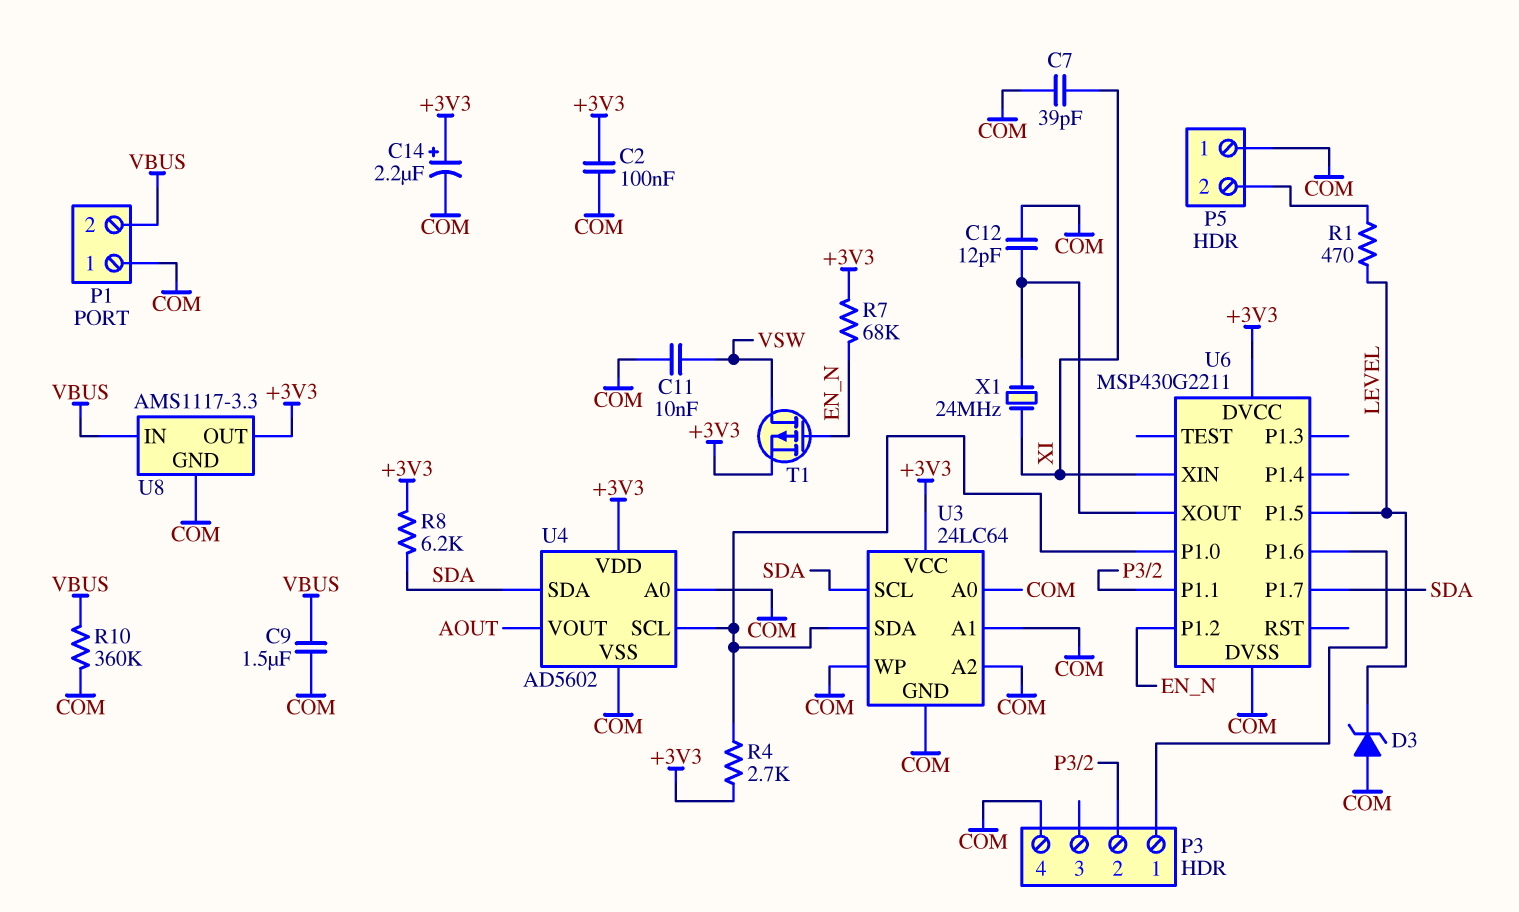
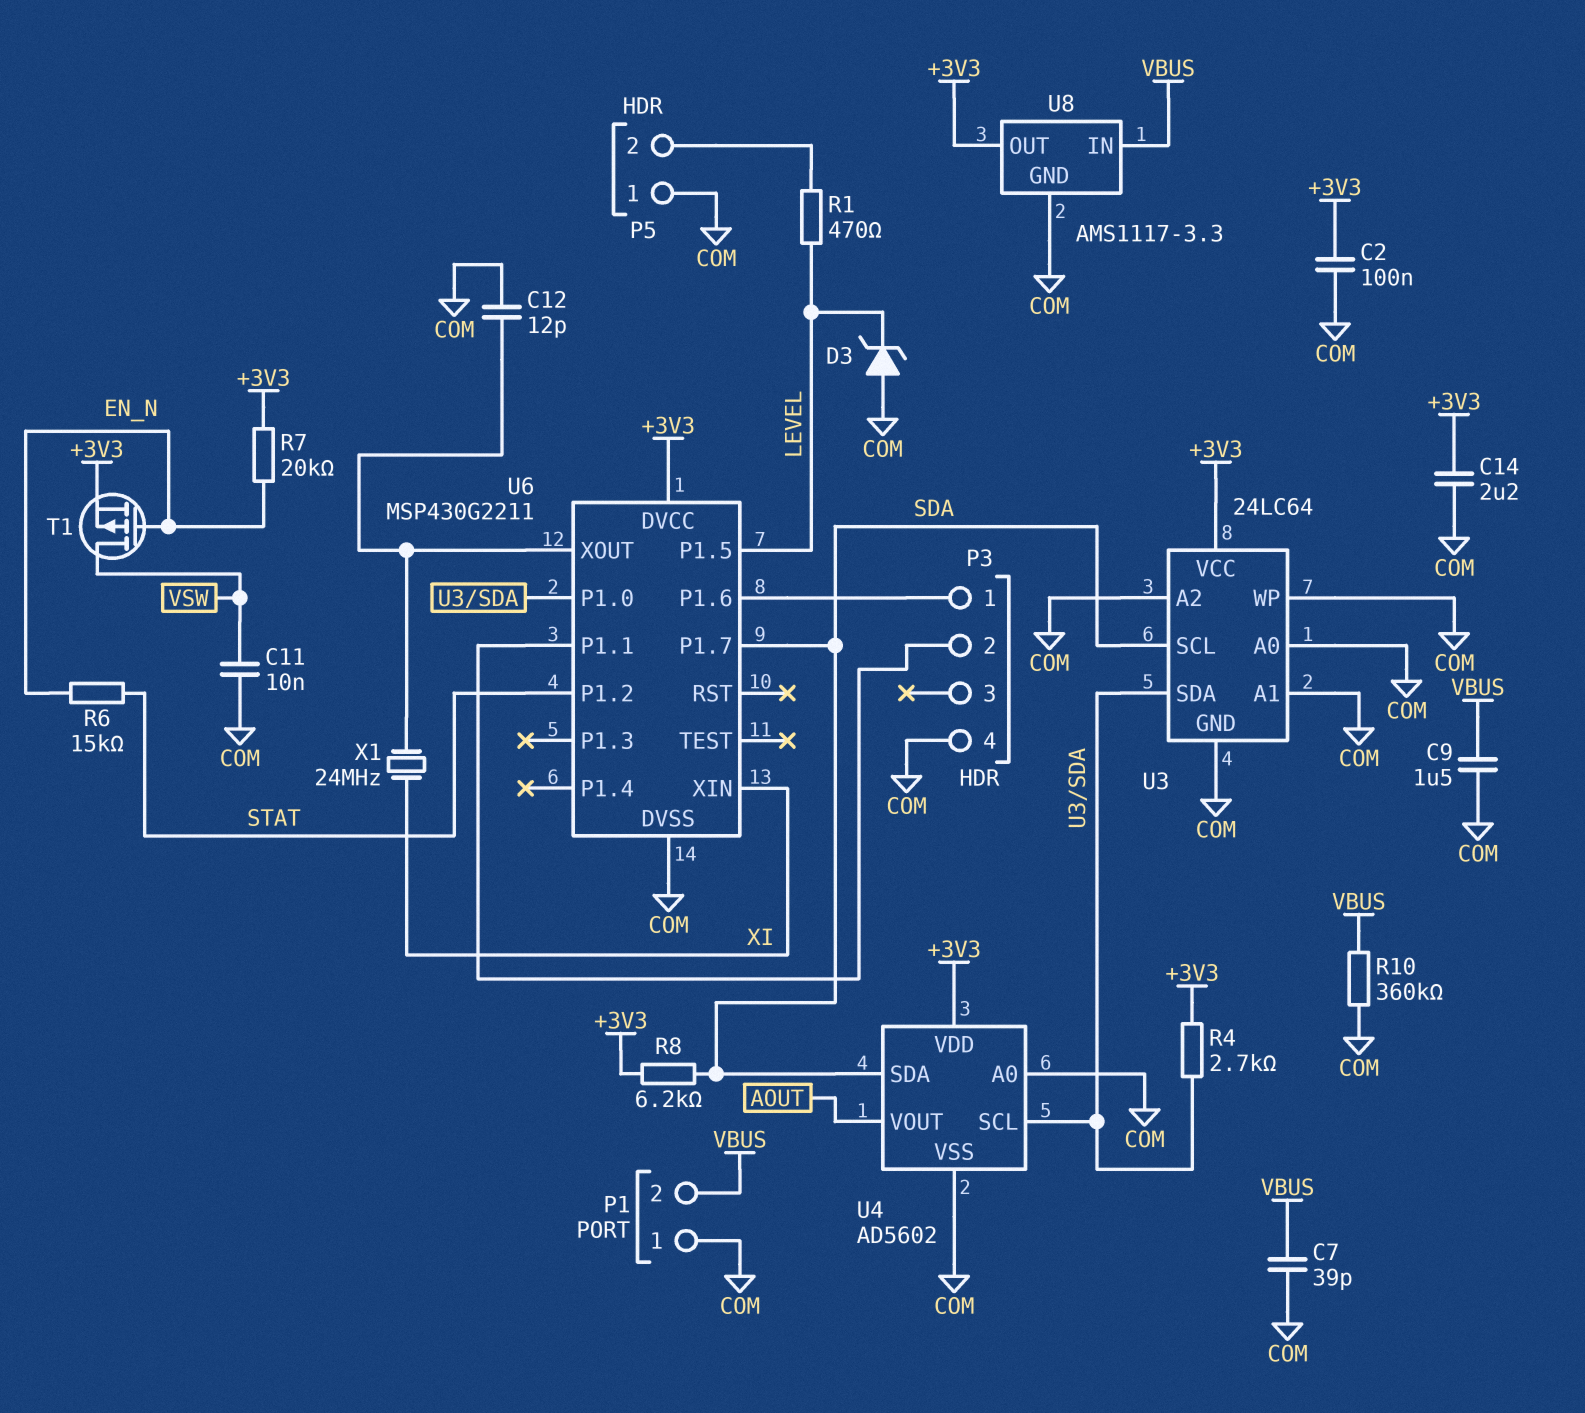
C7: 39pF (COM, XI) -> 39pF (COM, VBUS)
C14: 2.2uF (plus +3V3, minus COM) -> 2.2uF (+3V3, COM)
R6: none -> 15k (EN_N, STAT)
R7: 68k (+3V3, EN_N) -> 20k (+3V3, EN_N)
U6 pin P1.2: EN_N -> STAT

